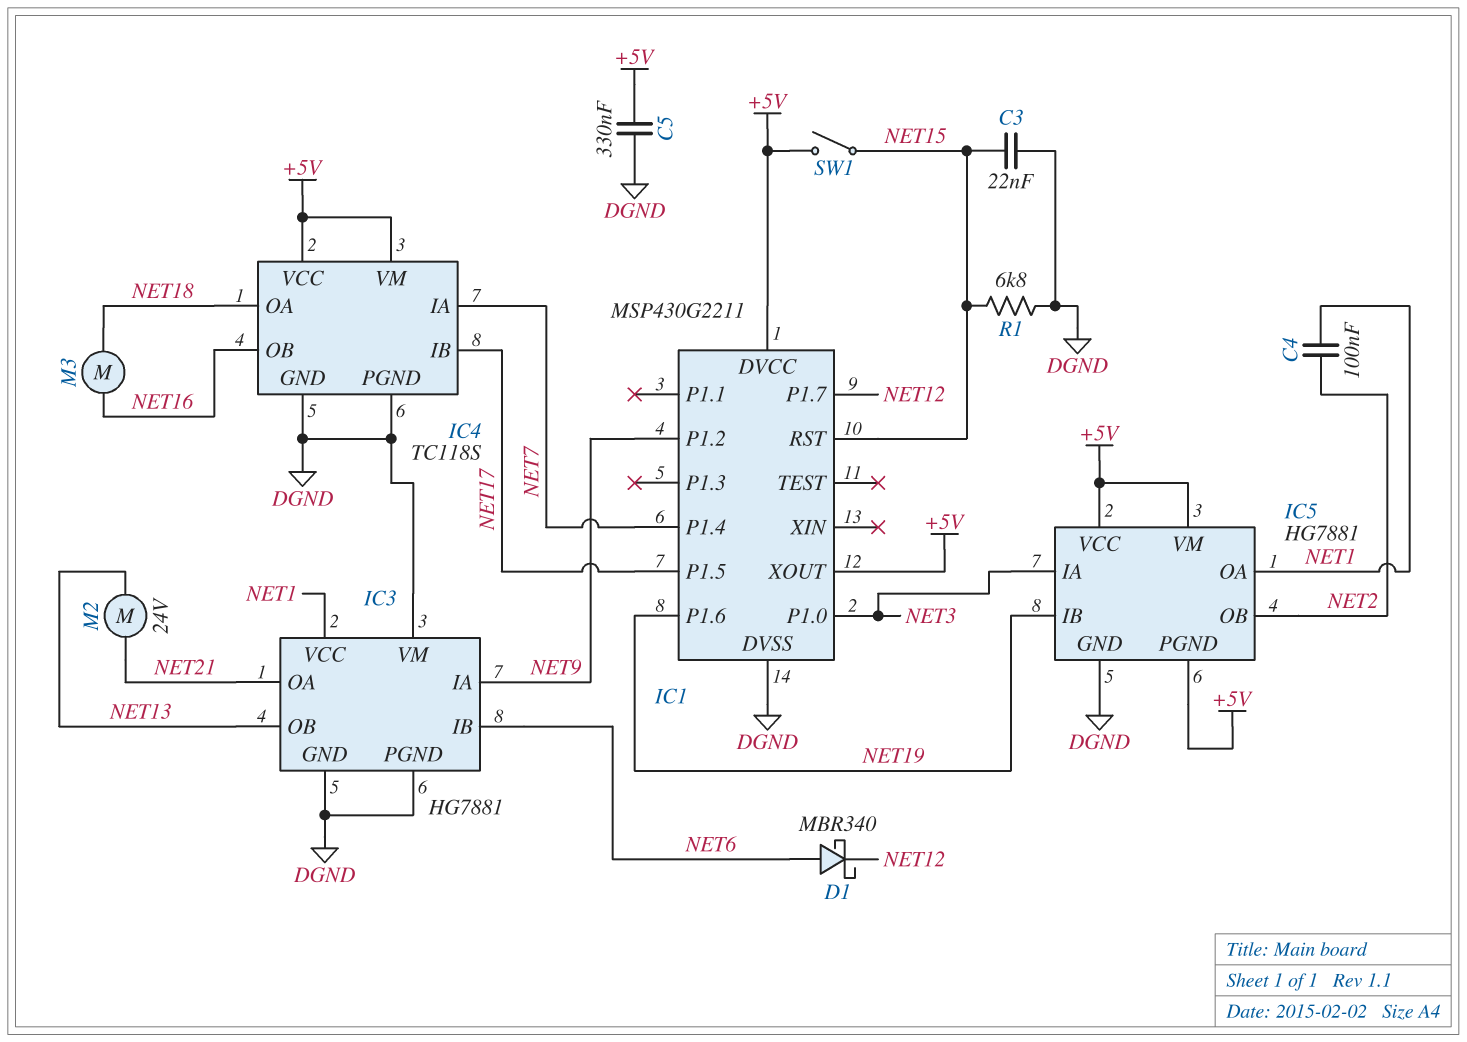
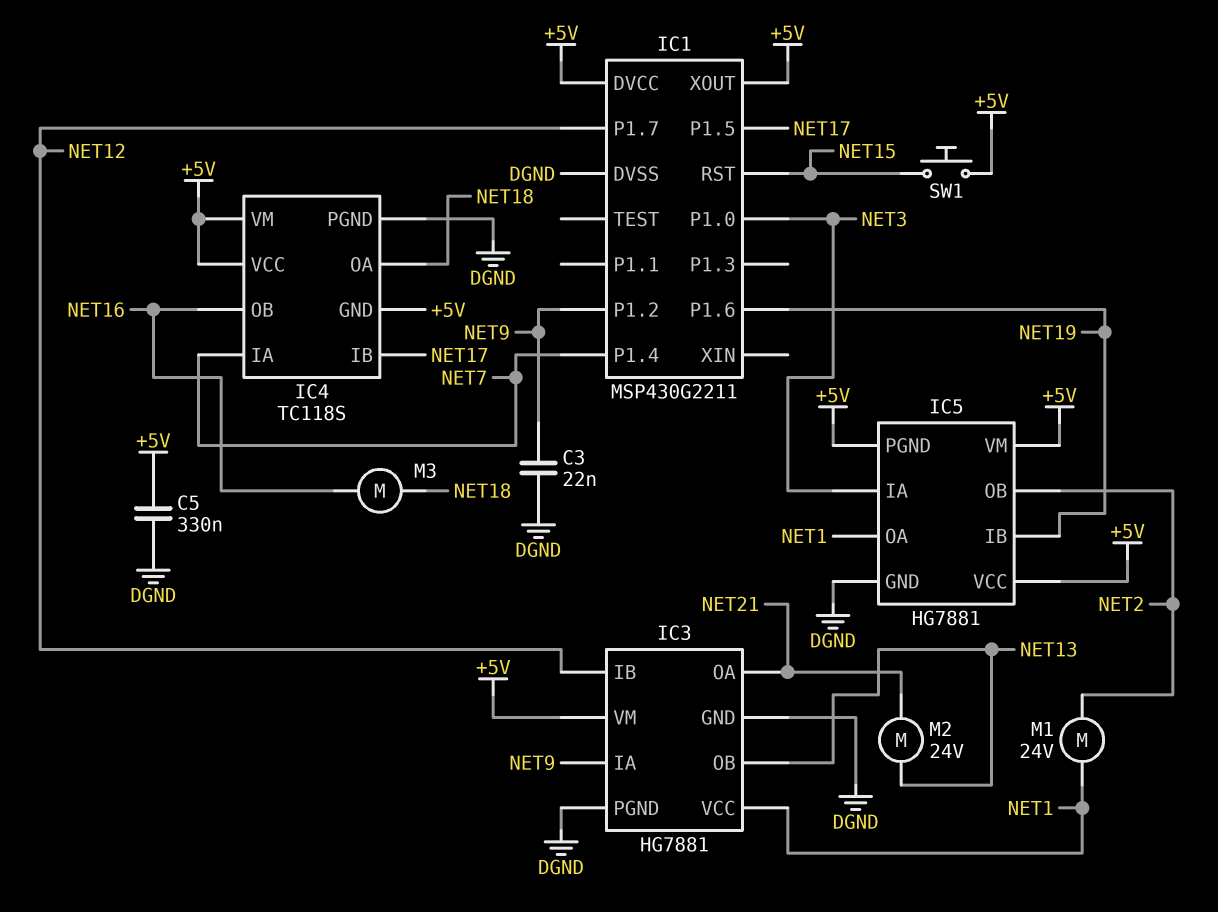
C3: 22nF (DGND, NET15) -> 22nF (DGND, NET9)
C4: 100nF (NET1, NET2) -> none
D1: schottky MBR340 (A NET6, K NET12) -> none
IC3 pin IB: NET6 -> NET12
IC3 pin VM: DGND -> +5V
IC4 pin GND: DGND -> +5V
M1: none -> motor 24V (NET1, NET2)
R1: 6.8k (DGND, NET15) -> none
SW1: switch (+5V, NET15) -> button (+5V, NET15)

